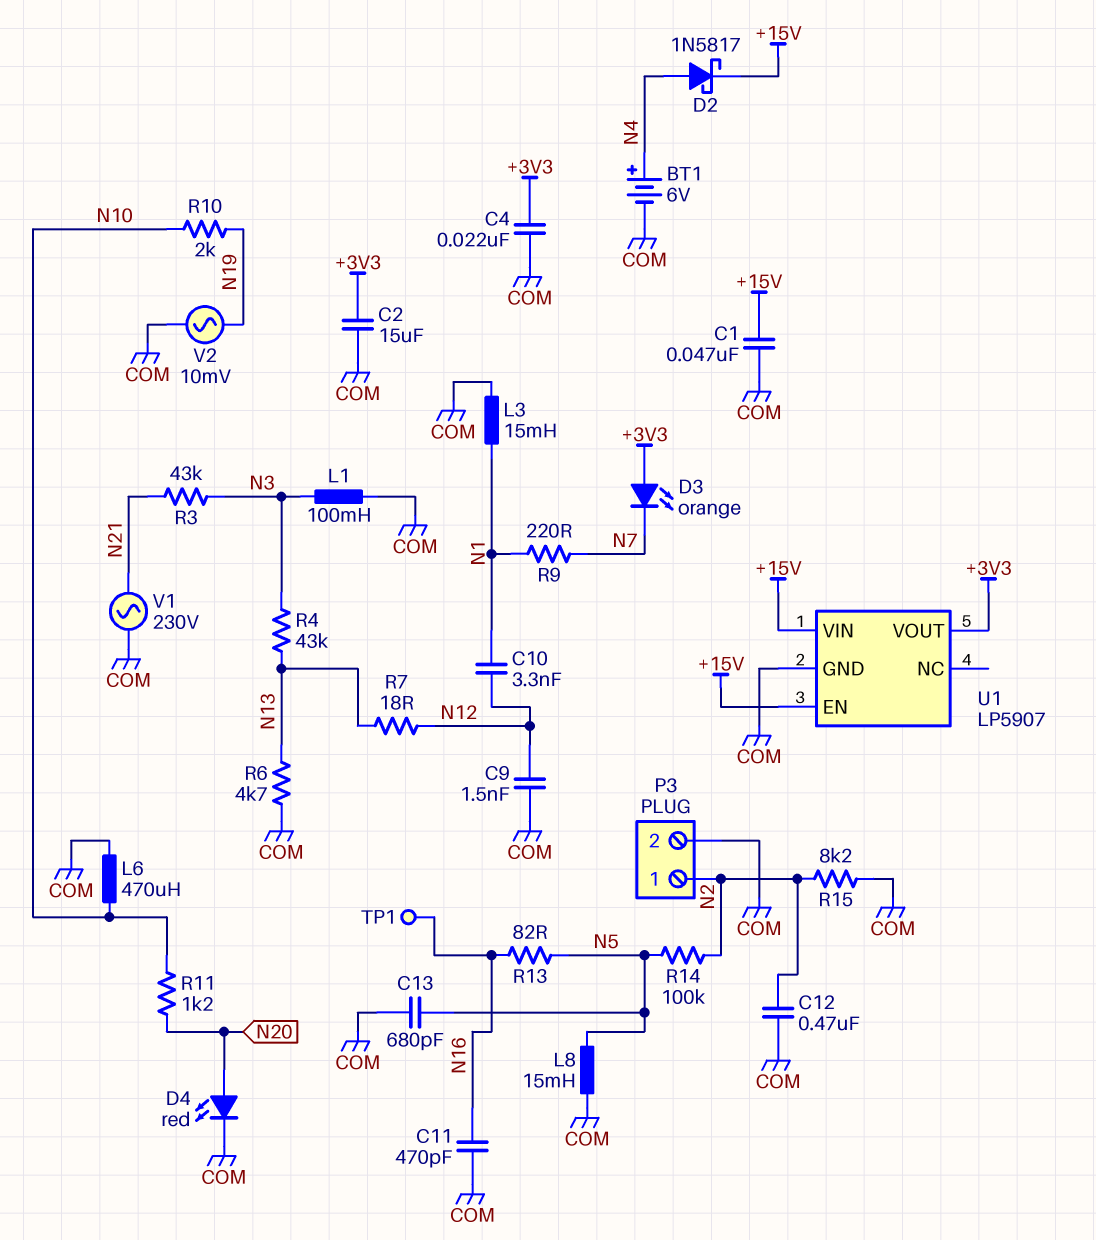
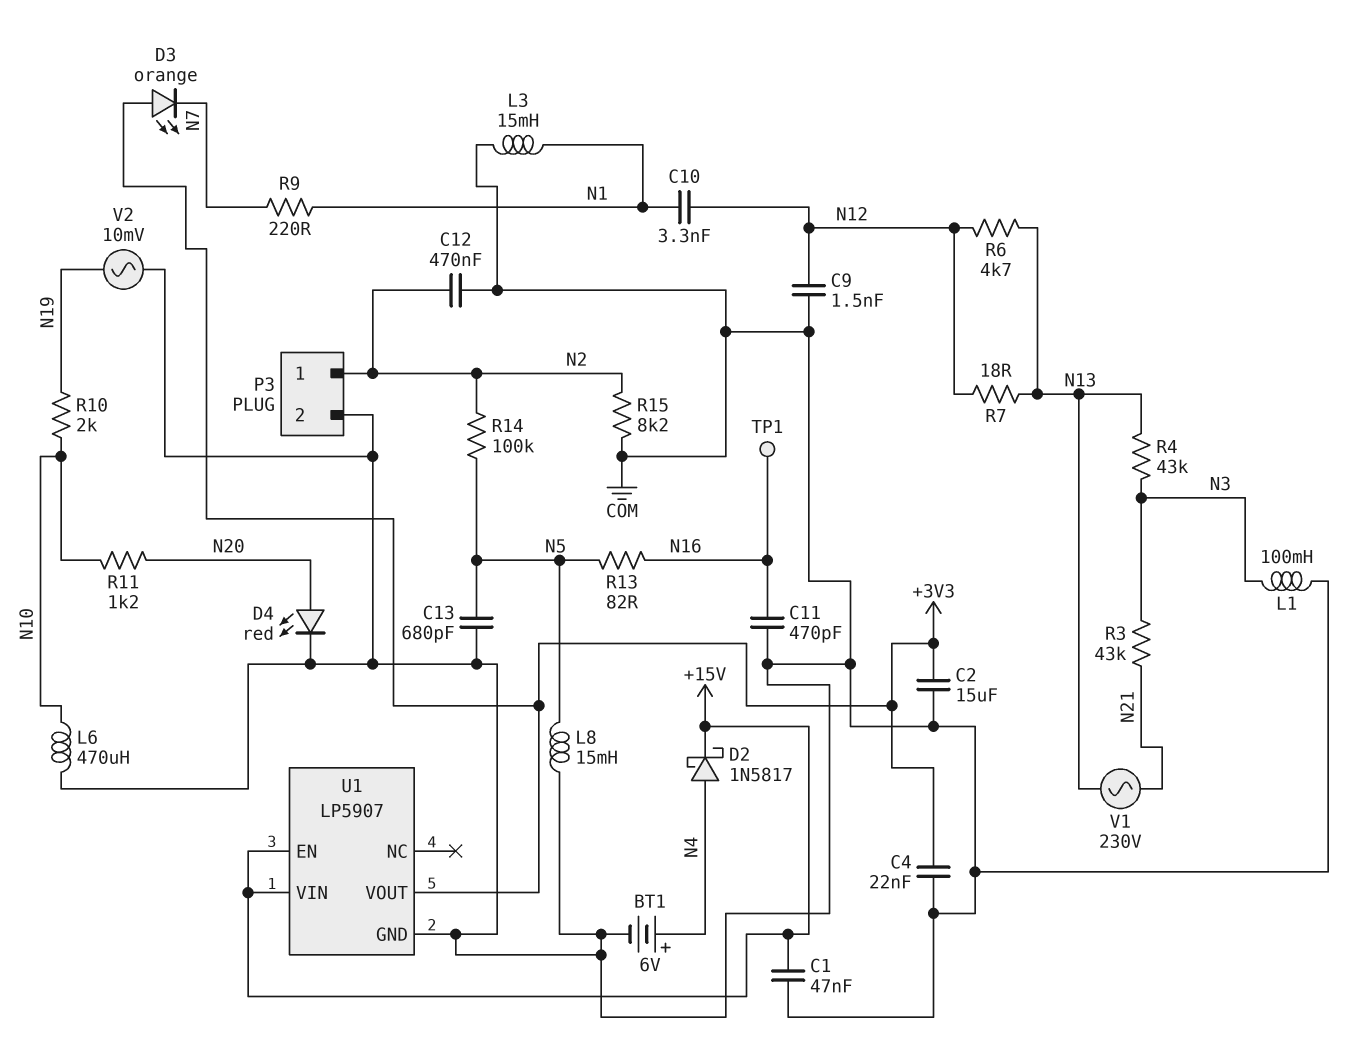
R6: 4.7k (COM, N13) -> 4.7k (N12, N13)
V1: AC 230V (COM, N21) -> AC 230V (N13, N21)

